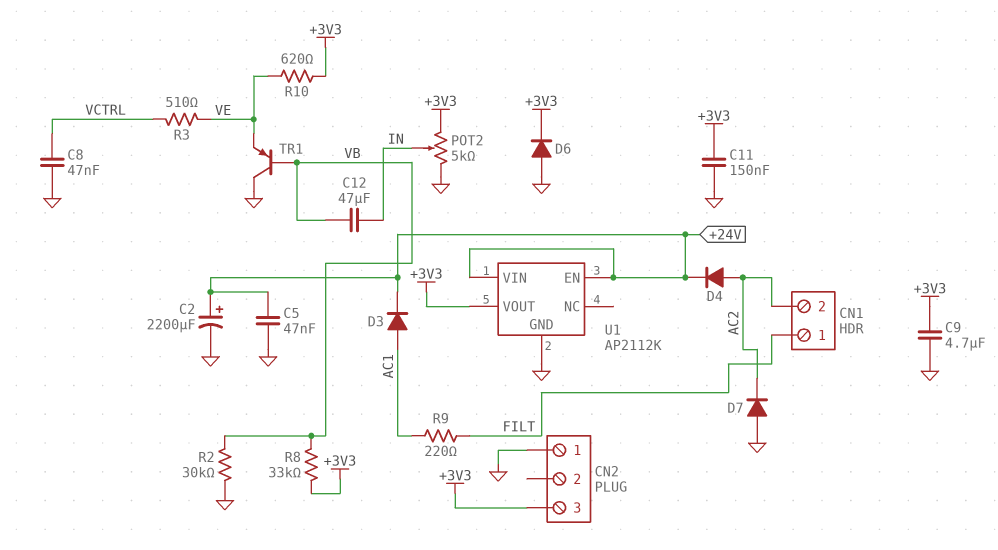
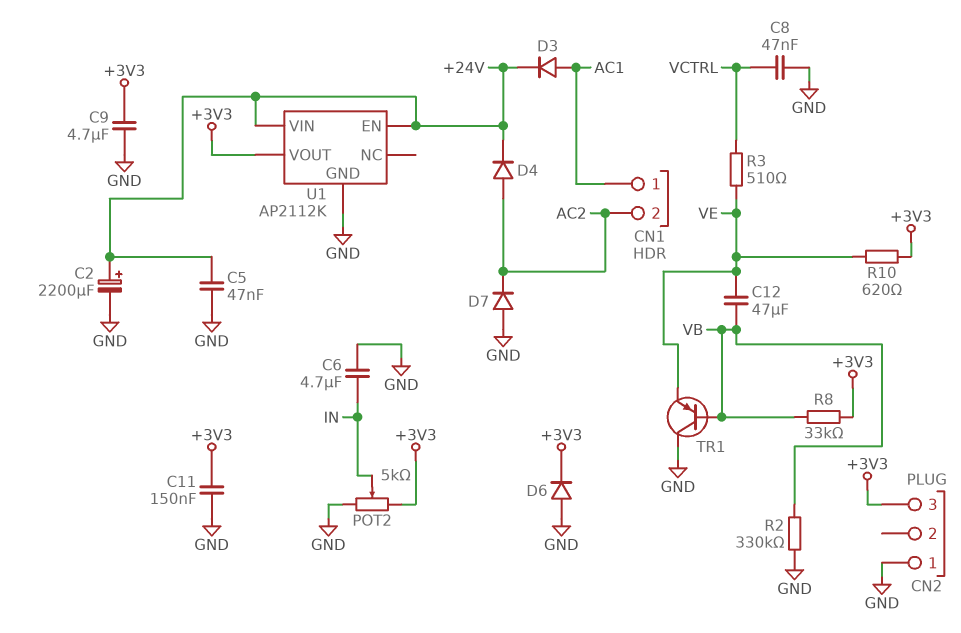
C6: none -> 4.7uF (GND, IN)
C12: 47uF (IN, VB) -> 47uF (VB, VE)
CN1 pin 1: FILT -> AC1
R2: 30k (GND, VB) -> 330k (GND, VB)
R9: 220 (AC1, FILT) -> none

